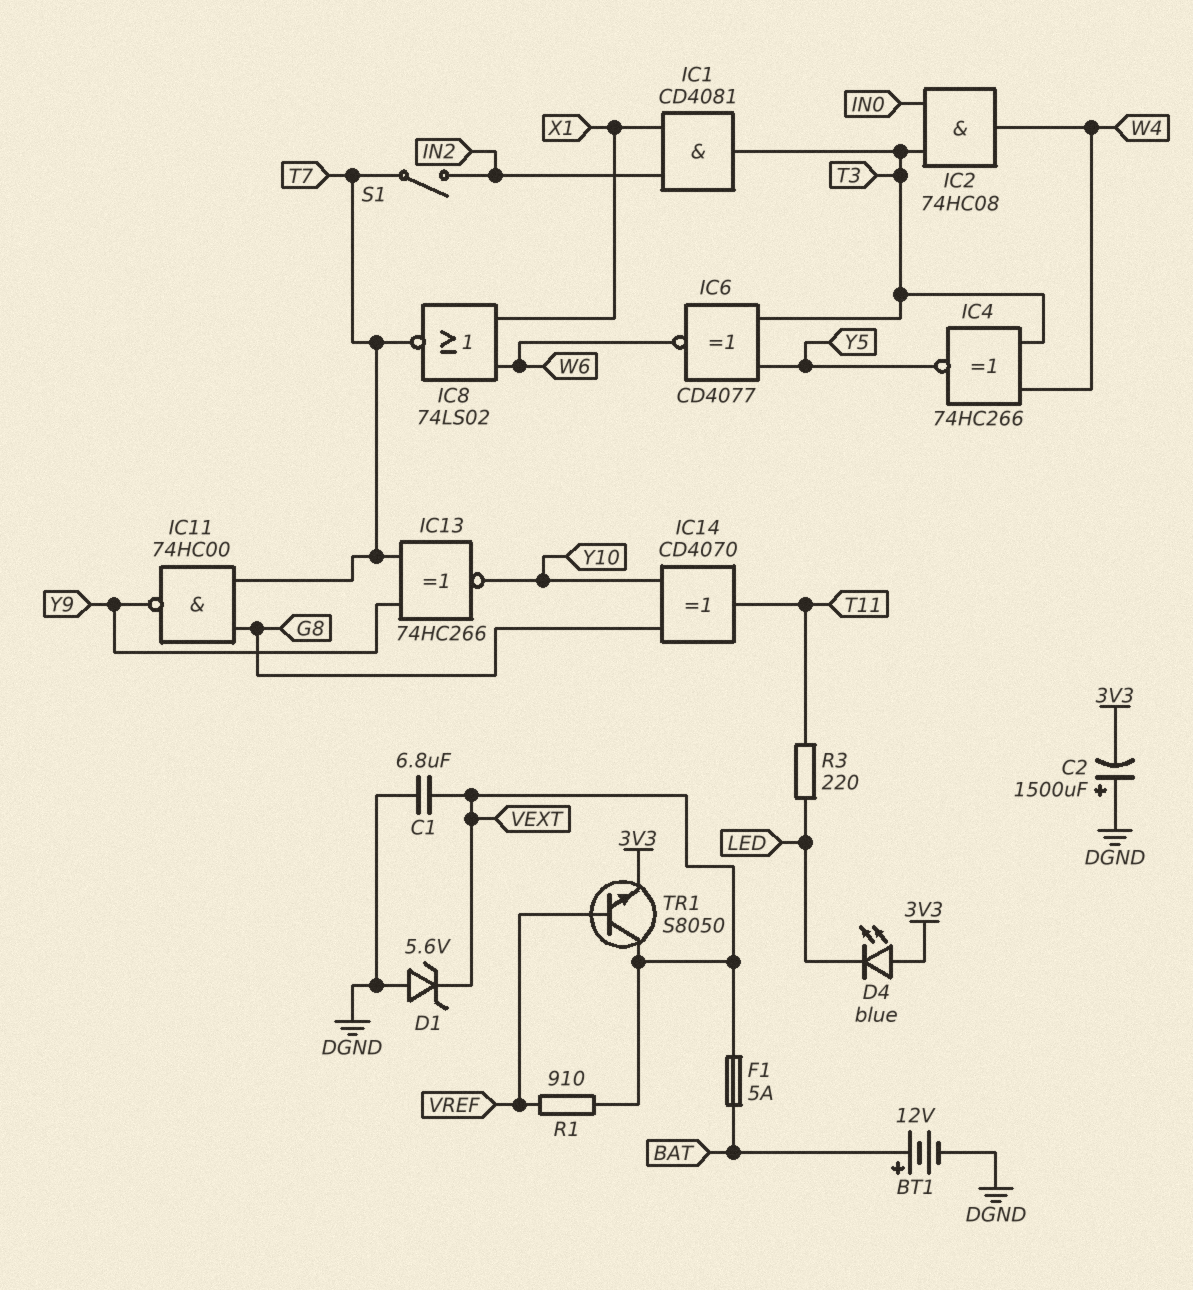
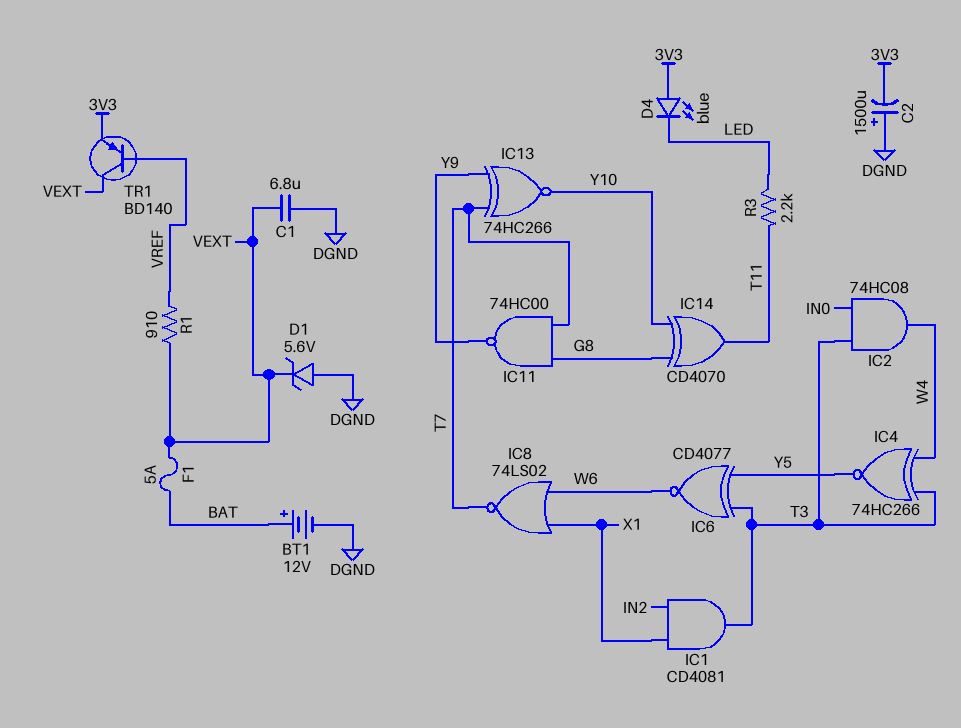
R3: 220 (LED, T11) -> 2.2k (LED, T11)
S1: switch (IN2, T7) -> none
TR1: NPN S8050 (B VREF, C VEXT, E 3V3) -> PNP BD140 (B VREF, C VEXT, E 3V3)

